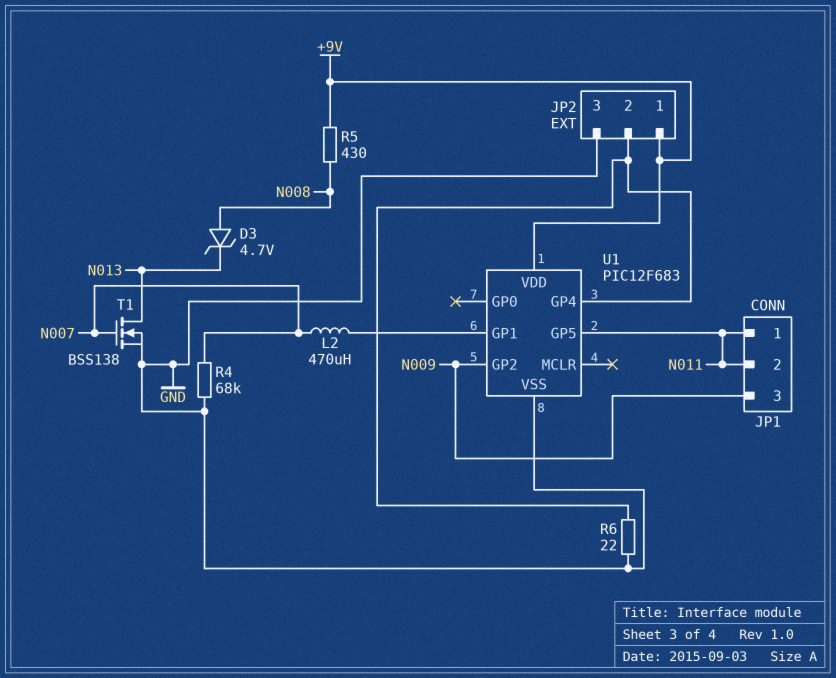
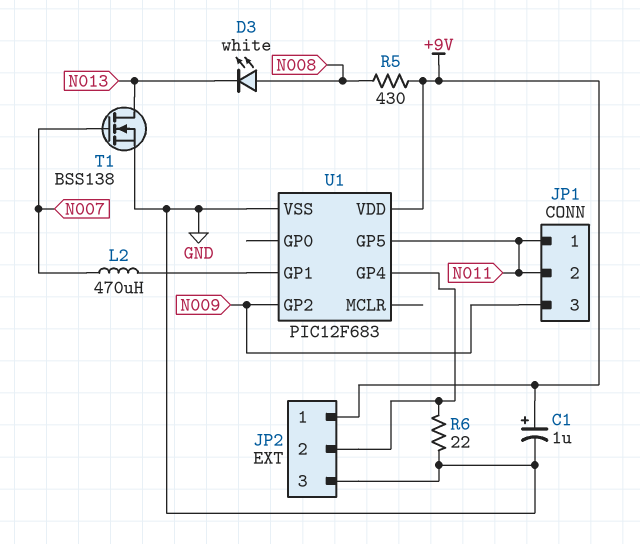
C1: none -> 1uF (plus +9V, minus GND)
D3: zener 4.7V (A N008, K N013) -> LED white (A N008, K N013)
R4: 68k (GND, N007) -> none

